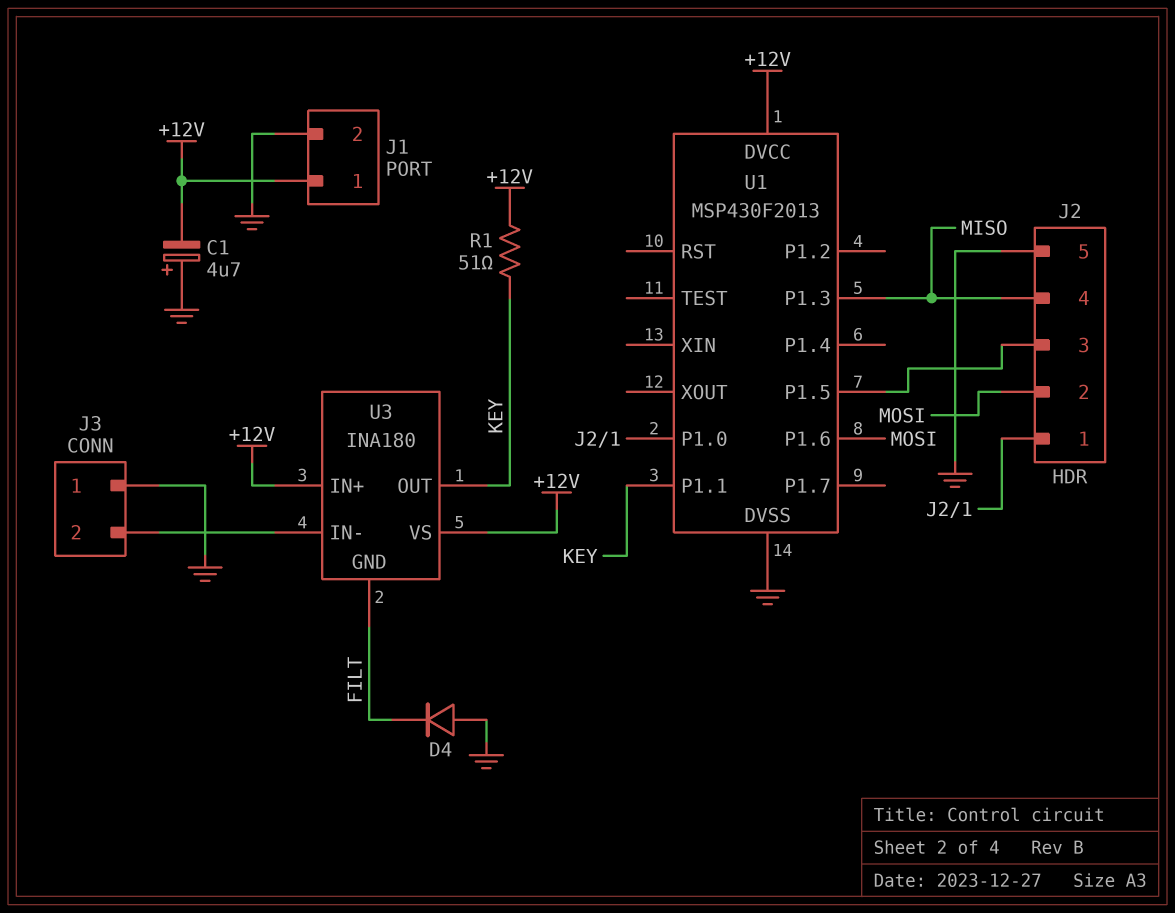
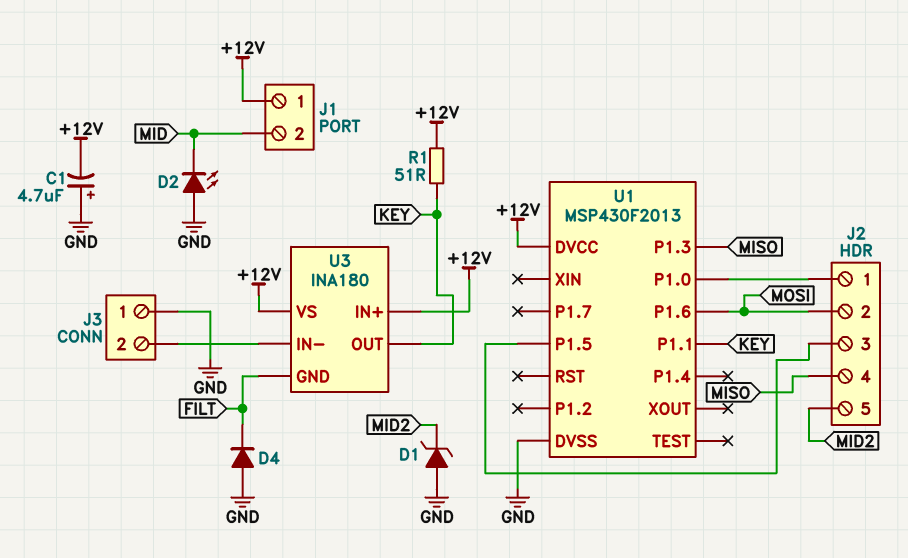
D1: none -> zener (A GND, K MID2)
D2: none -> LED (A GND, K MID)
J1 pin 2: GND -> MID
J2 pin 5: GND -> MID2

